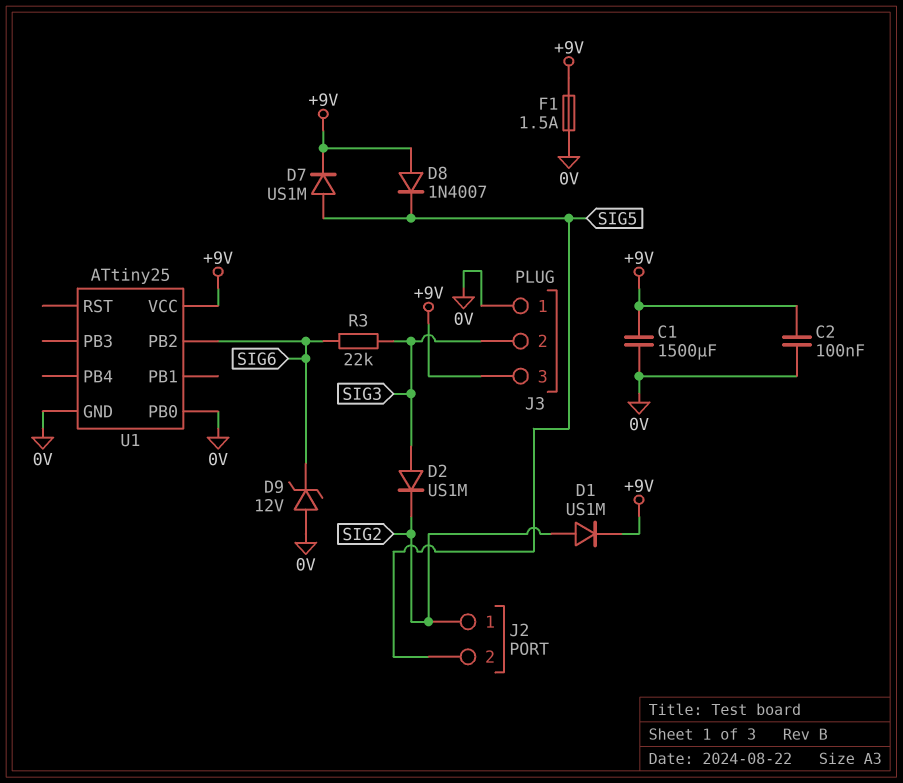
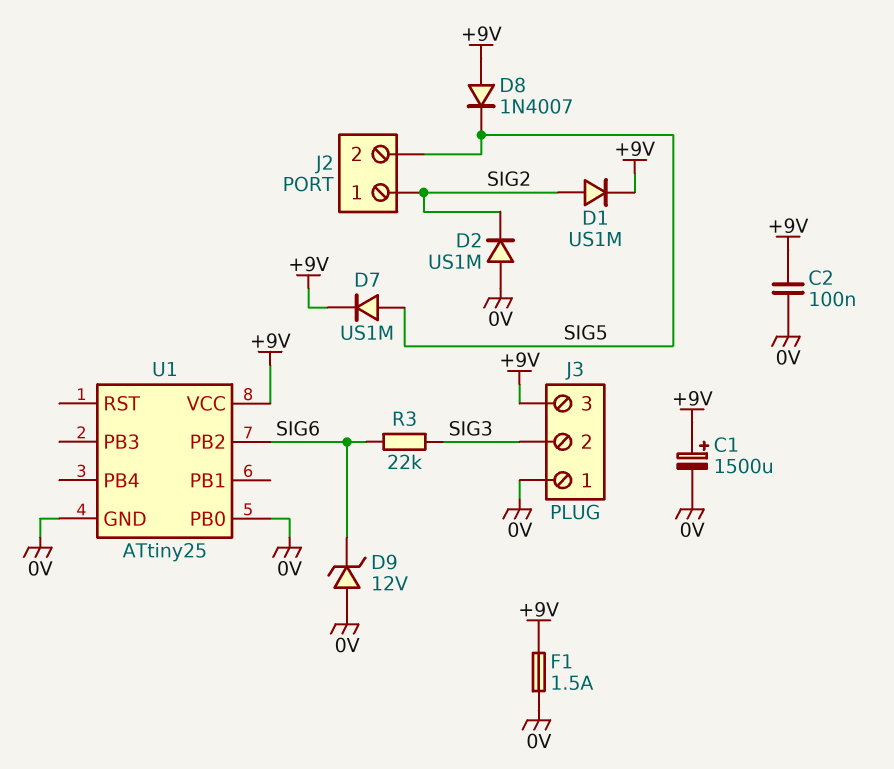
C1: 1500uF (+9V, 0V) -> 1500uF (plus +9V, minus 0V)
D2: diode US1M (A SIG3, K SIG2) -> diode US1M (A 0V, K SIG2)

